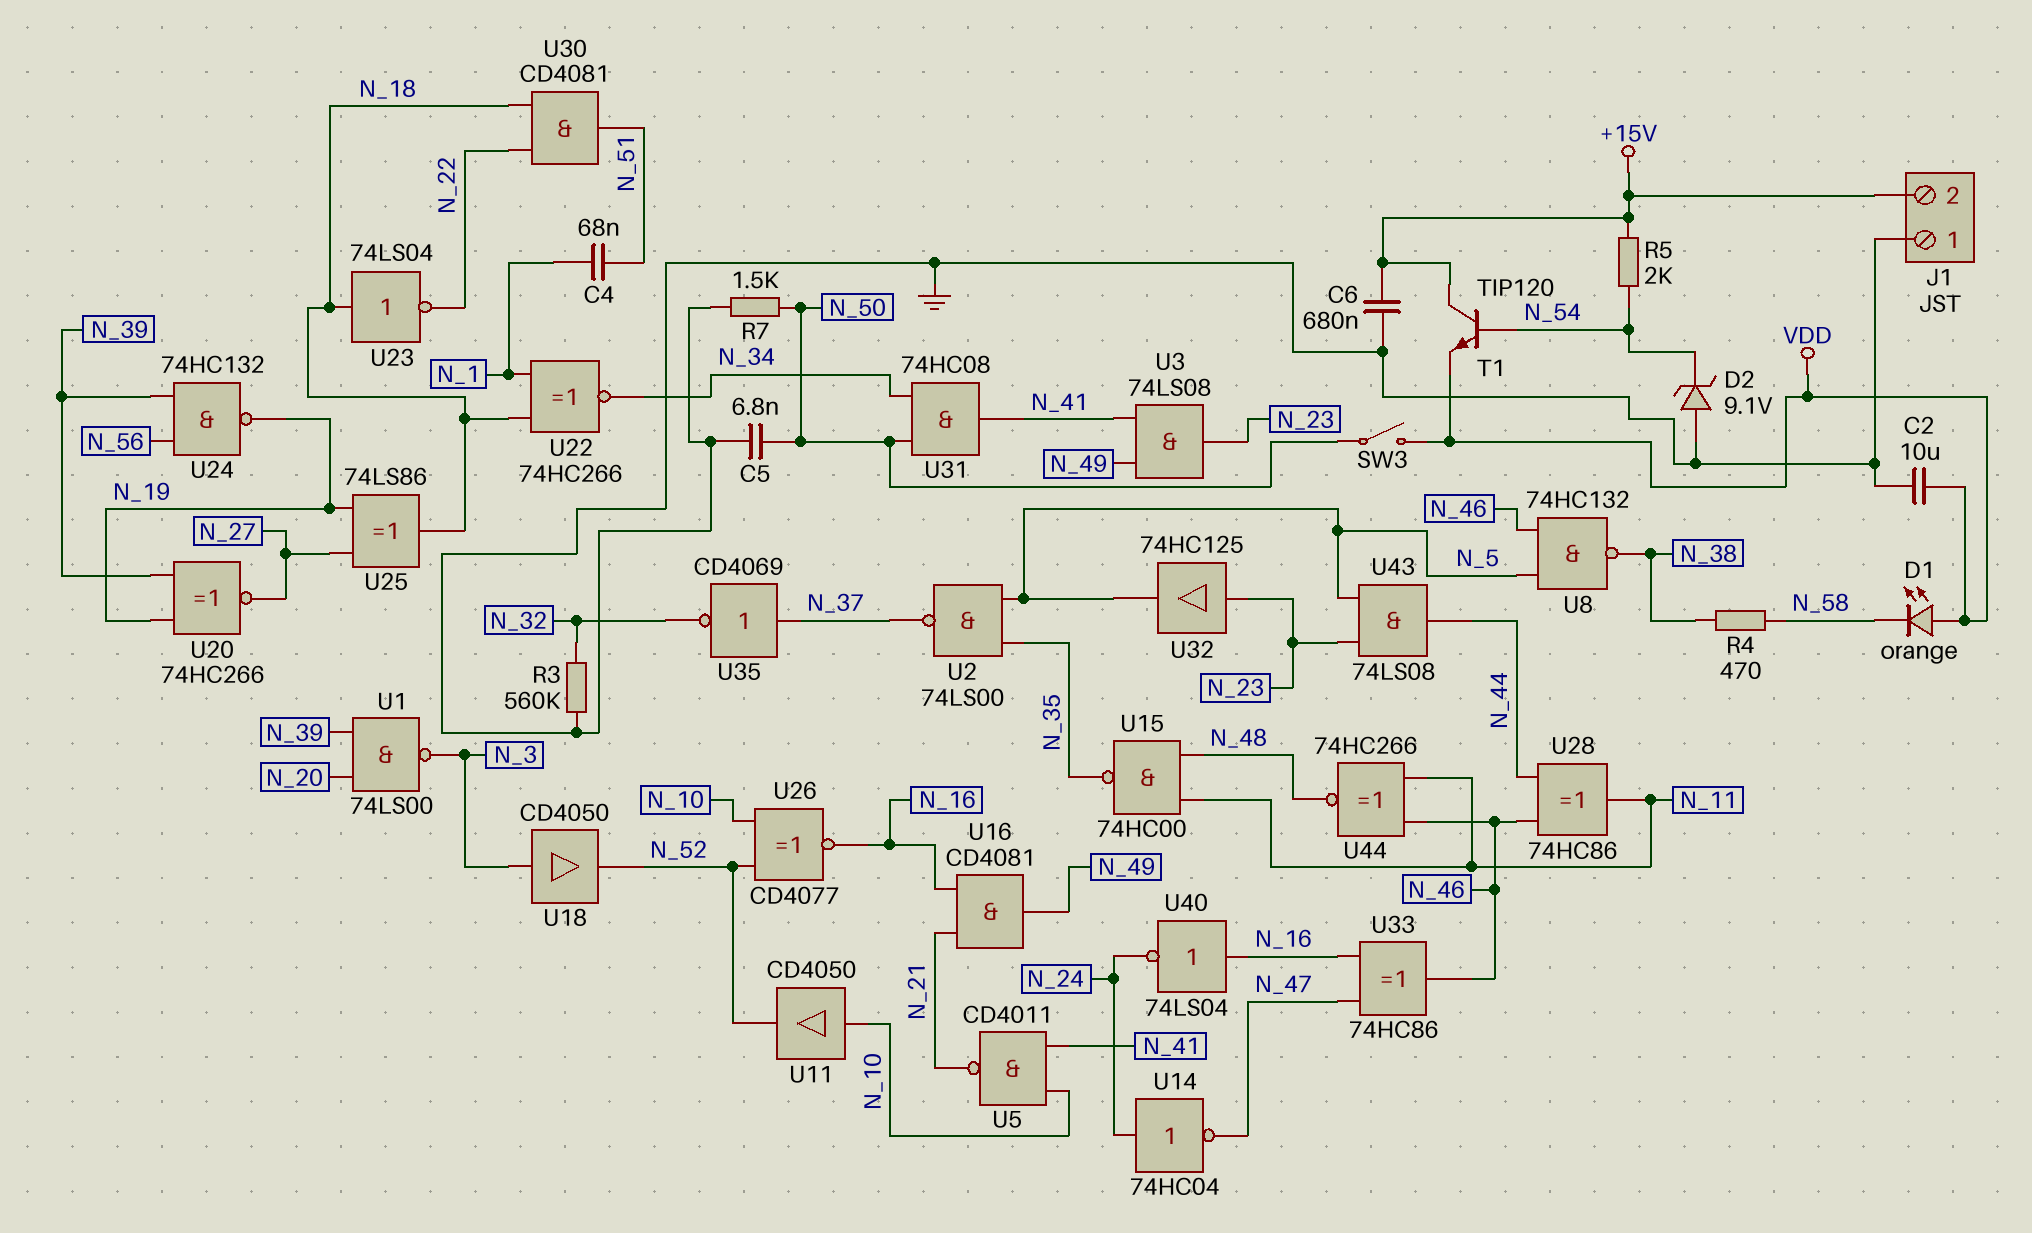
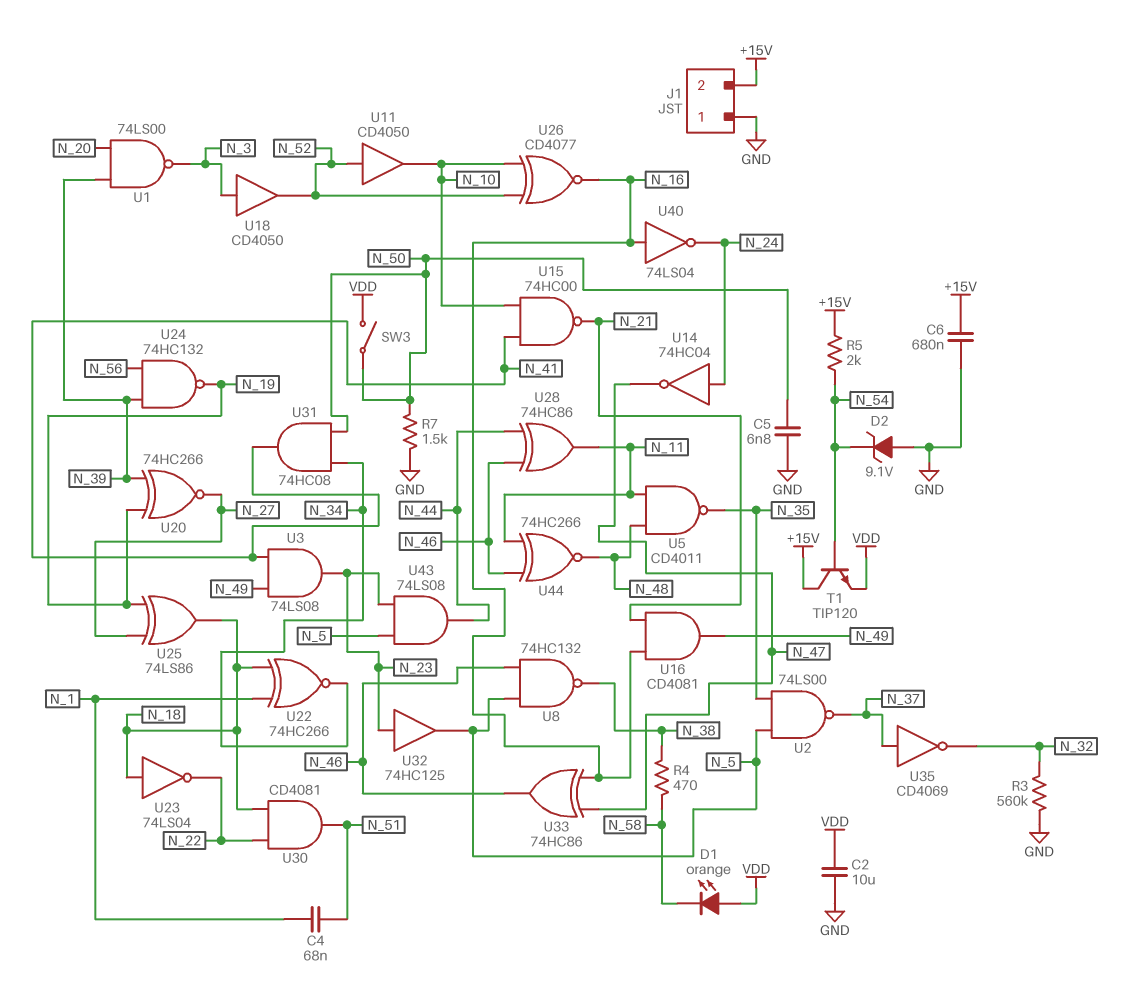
U5: NAND CD4011 (in N_10, in N_41, out N_21) -> NAND CD4011 (in N_11, in N_48, out N_35)
U11: buffer CD4050 (in N_10, out N_52) -> buffer CD4050 (in N_52, out N_10)
U15: NAND 74HC00 (in N_11, in N_48, out N_35) -> NAND 74HC00 (in N_10, in N_41, out N_21)

